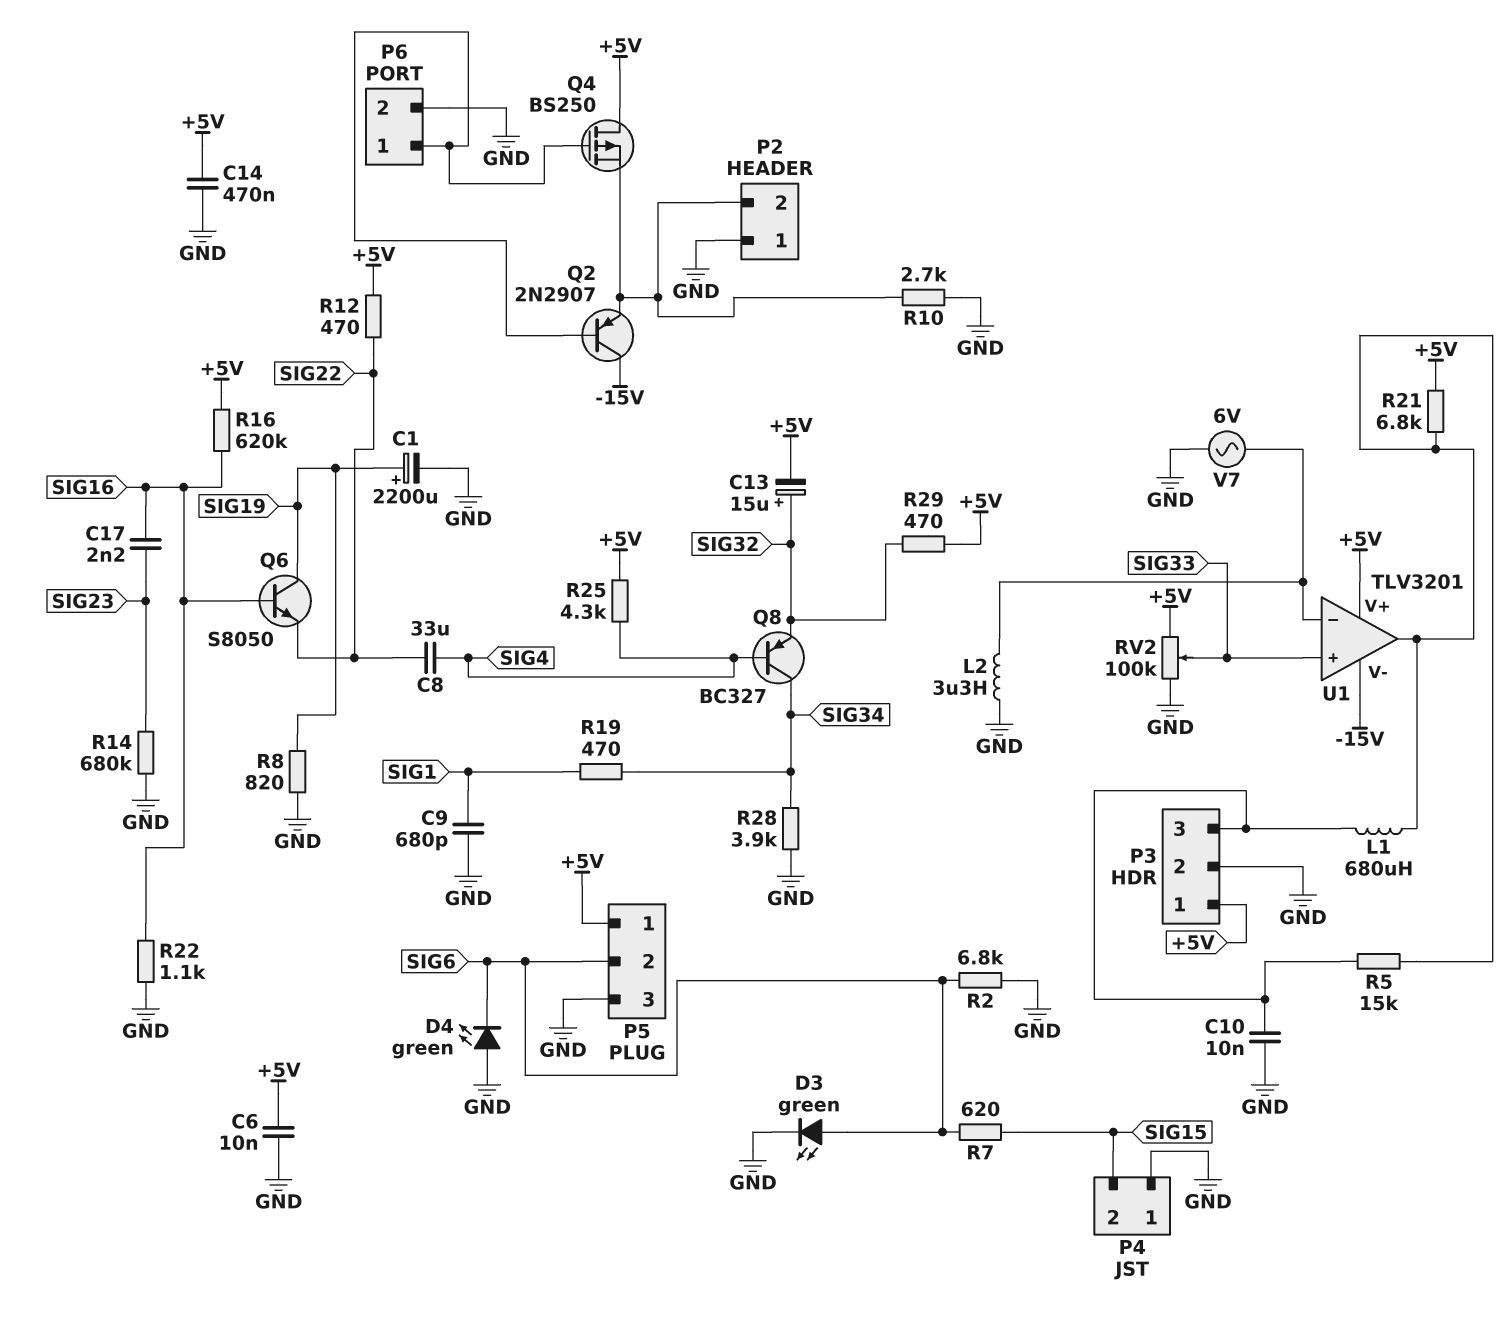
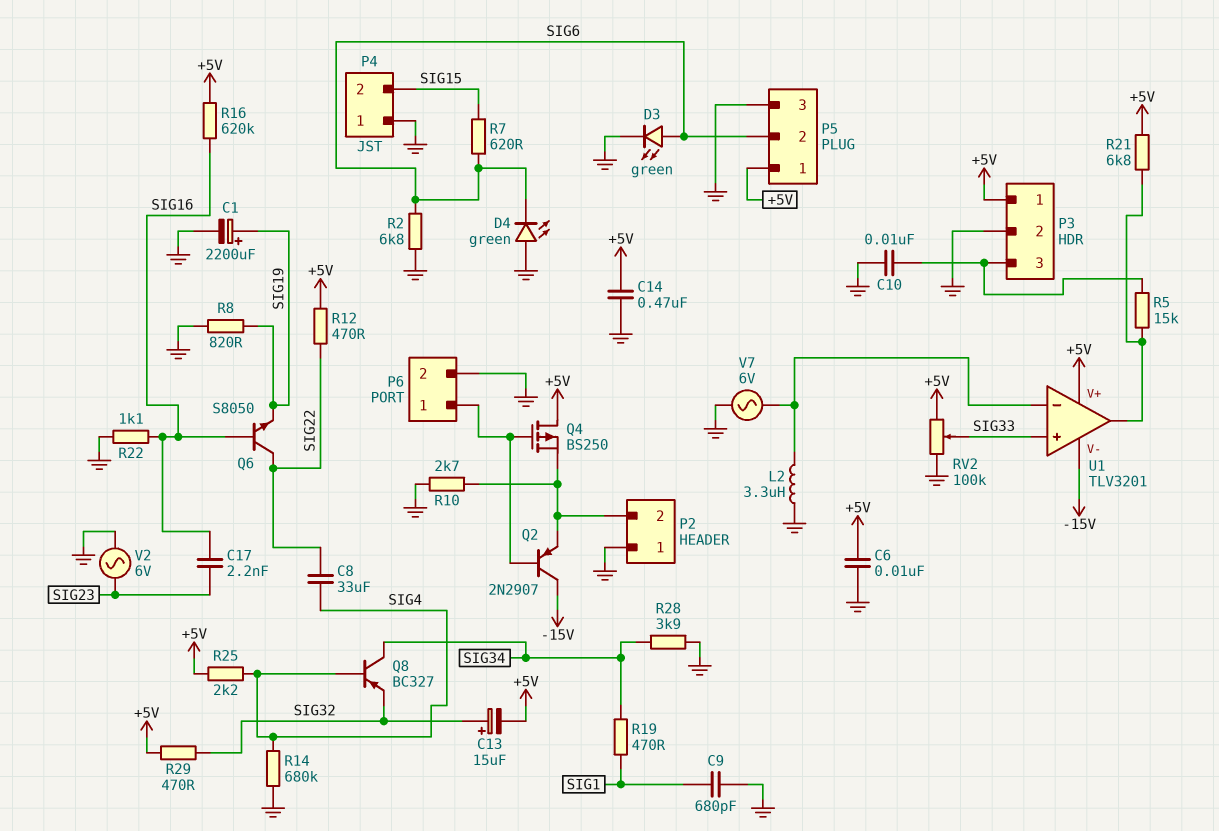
L1: 680uH (P3/3, U1/out) -> none
Q6: NPN S8050 (B SIG16, C SIG19, E SIG22) -> NPN S8050 (B SIG16, C SIG22, E SIG19)
R14: 680k (GND, SIG23) -> 680k (GND, SIG4)
R25: 4.3k (+5V, SIG4) -> 2.2k (+5V, SIG4)
V2: none -> AC 6V (GND, SIG23)

